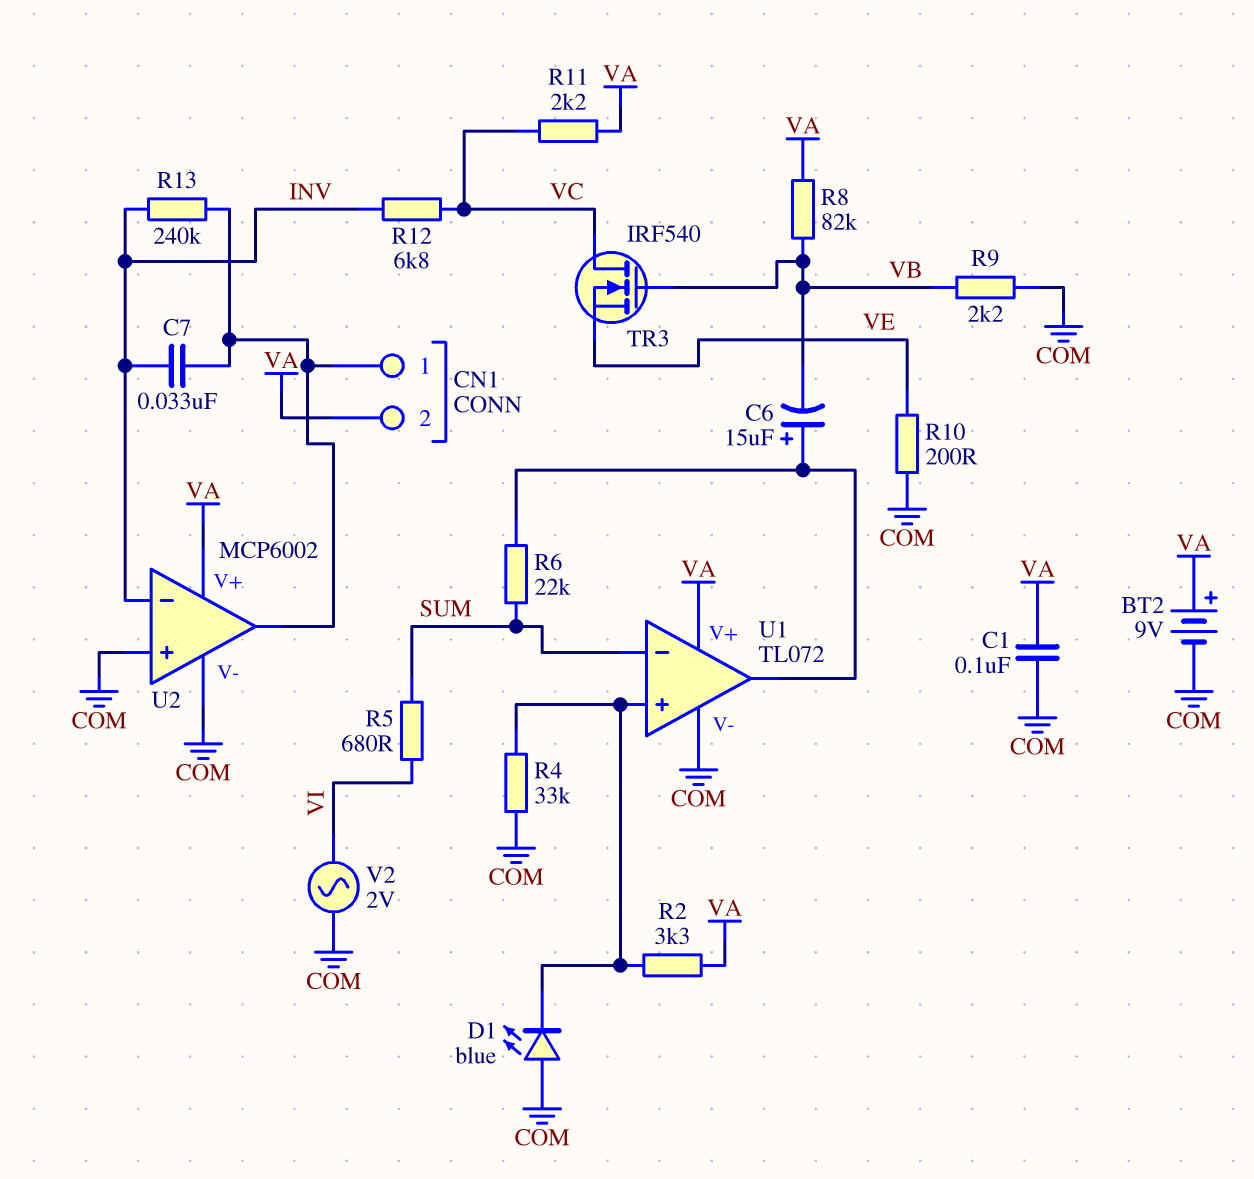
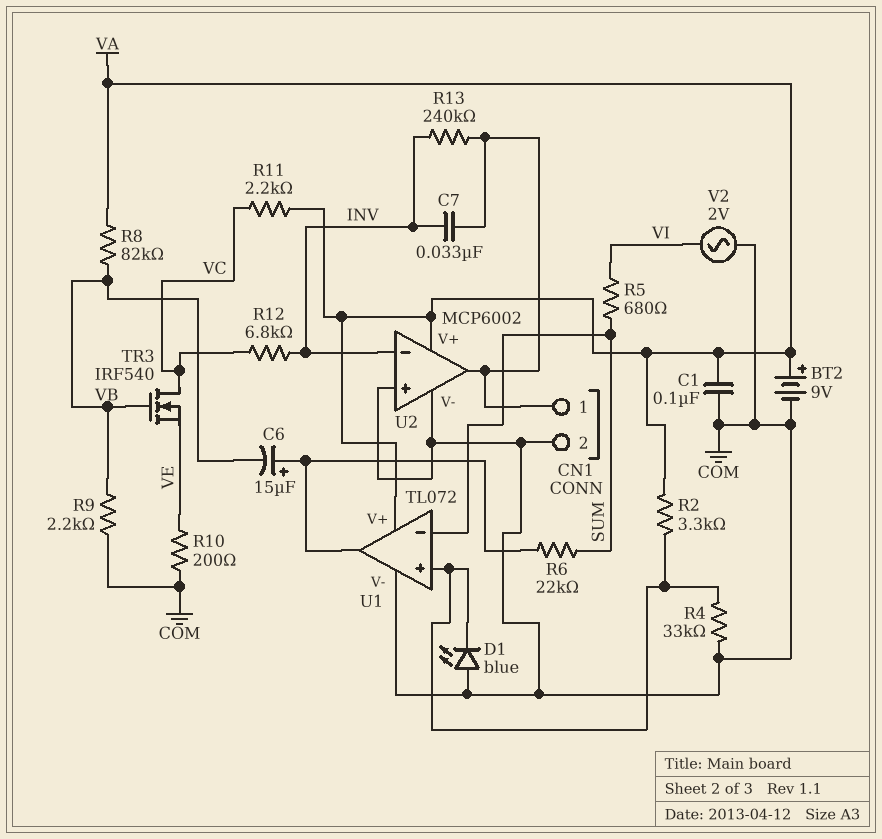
CN1 pin 2: VA -> COM

